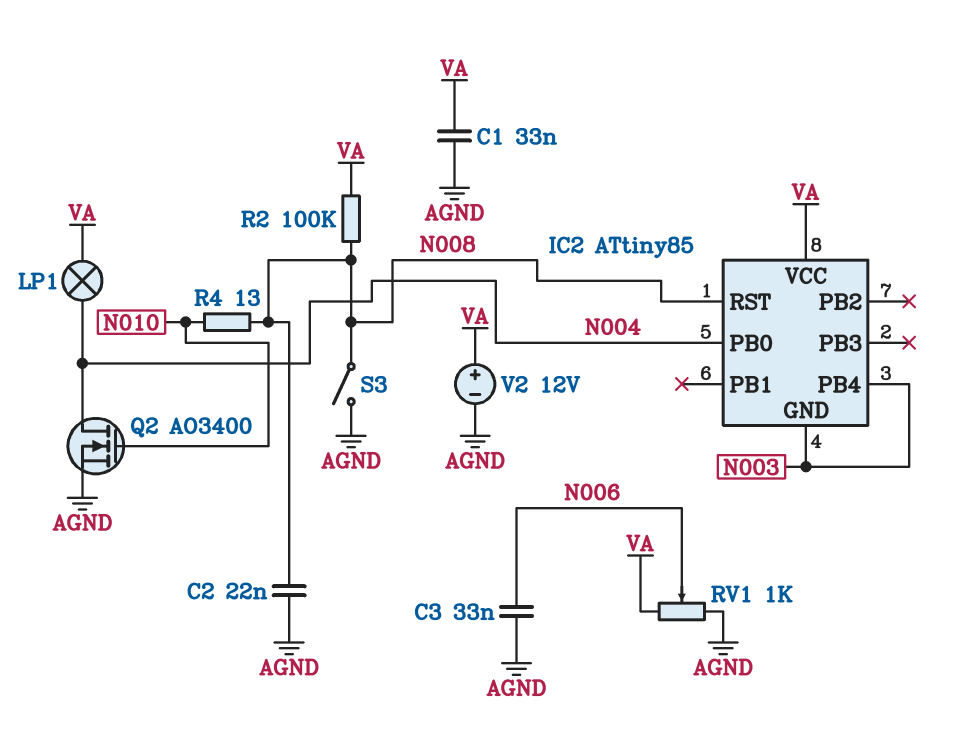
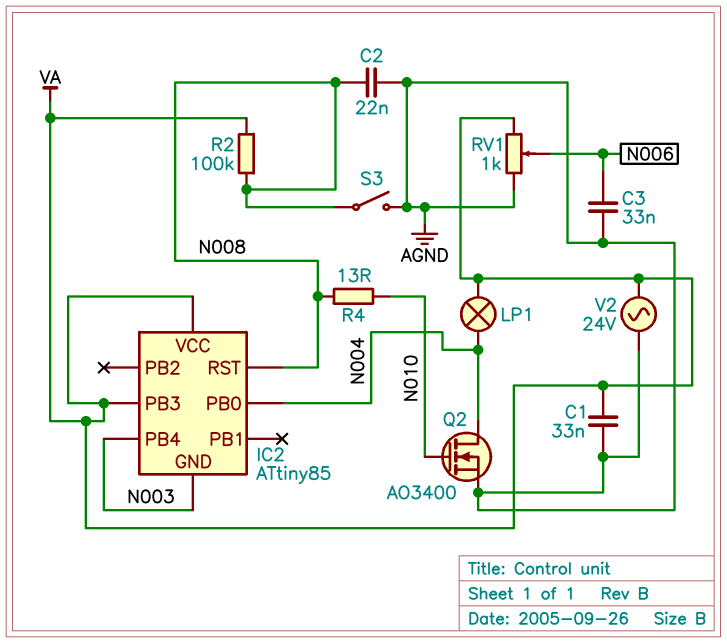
IC2 pin PB3: none -> VA
V2: 12V (plus VA, minus AGND) -> AC 24V (AGND, VA)

